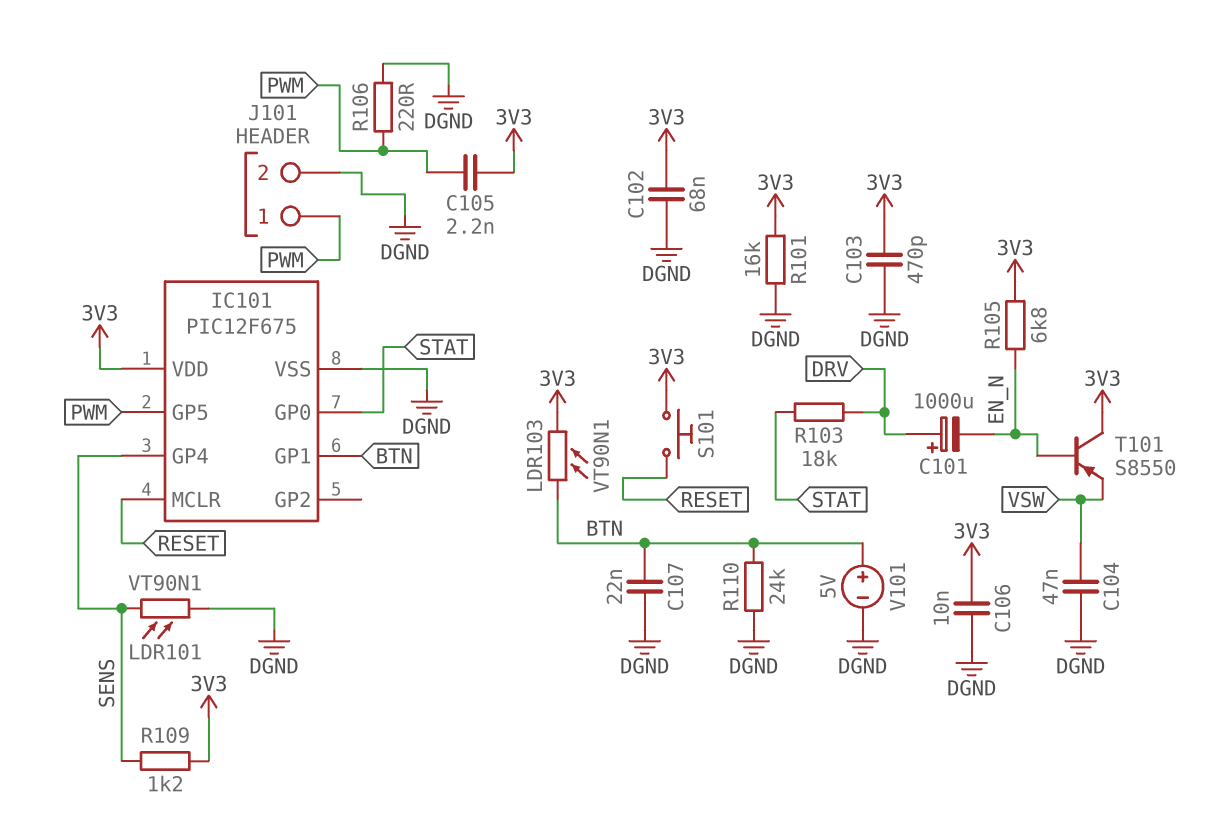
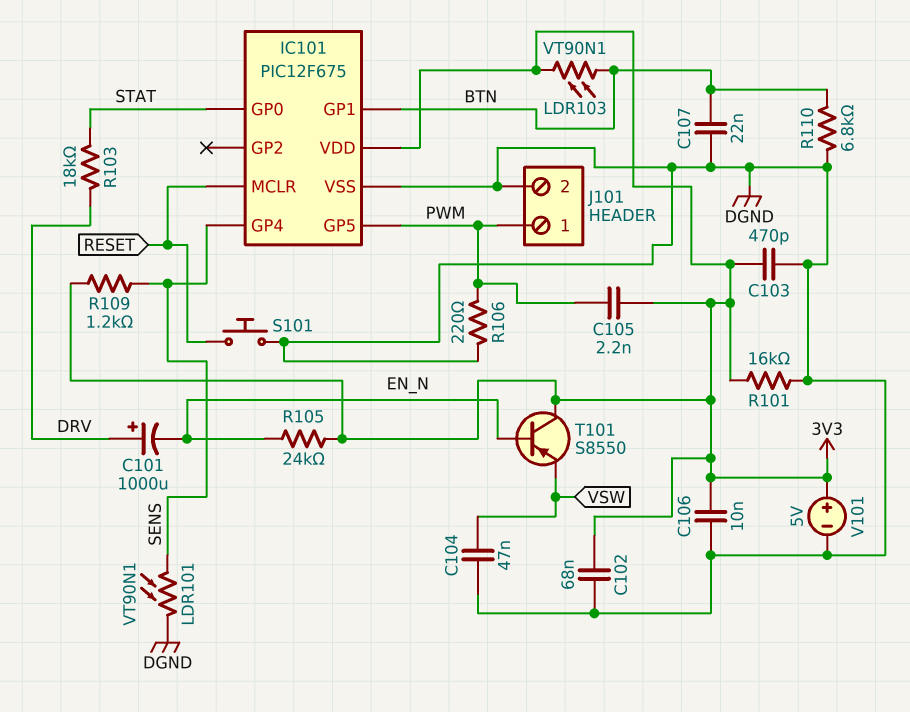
R105: 6.8k (3V3, EN_N) -> 24k (3V3, EN_N)
R110: 24k (BTN, DGND) -> 6.8k (BTN, DGND)
S101: button (3V3, RESET) -> button (DGND, RESET)
V101: 5V (plus BTN, minus DGND) -> 5V (plus 3V3, minus DGND)

